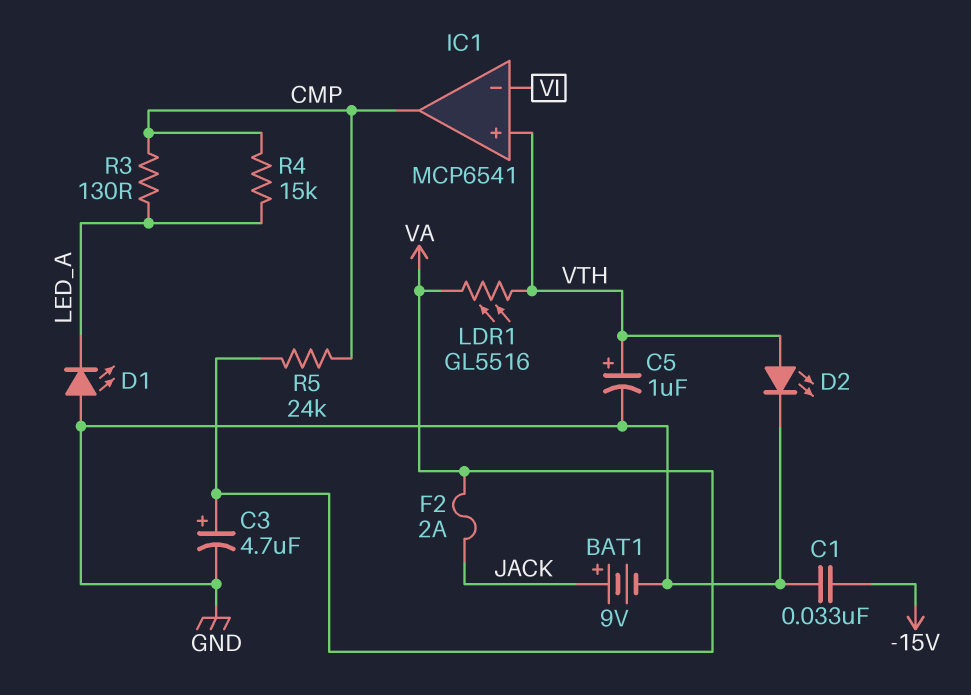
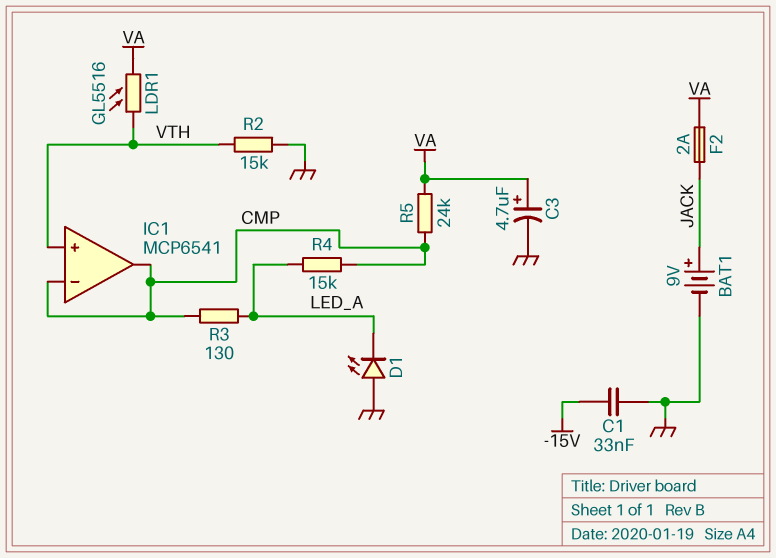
C5: 1uF (plus VTH, minus GND) -> none
D2: LED (A VTH, K GND) -> none
IC1 pin in-: VI -> CMP
R2: none -> 15k (GND, VTH)

